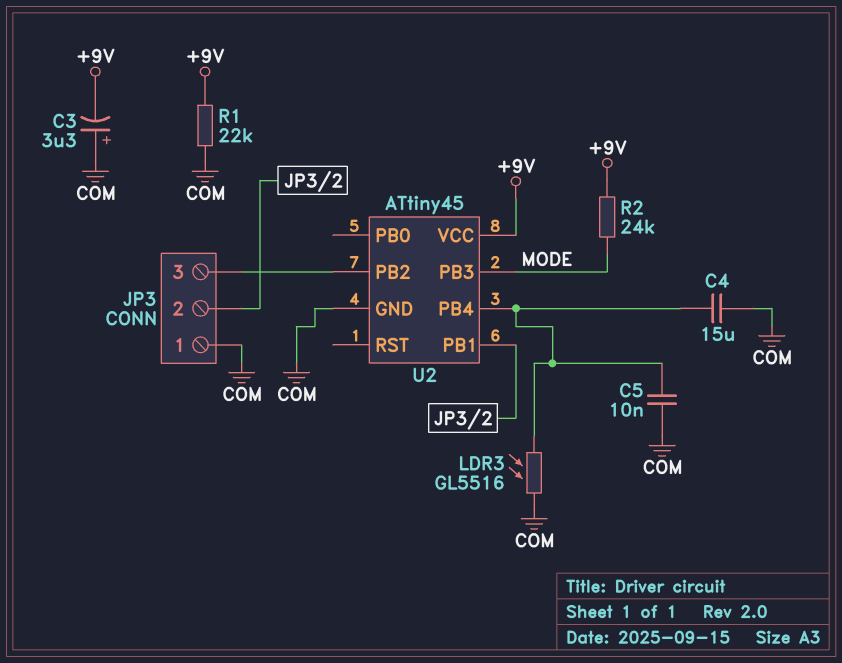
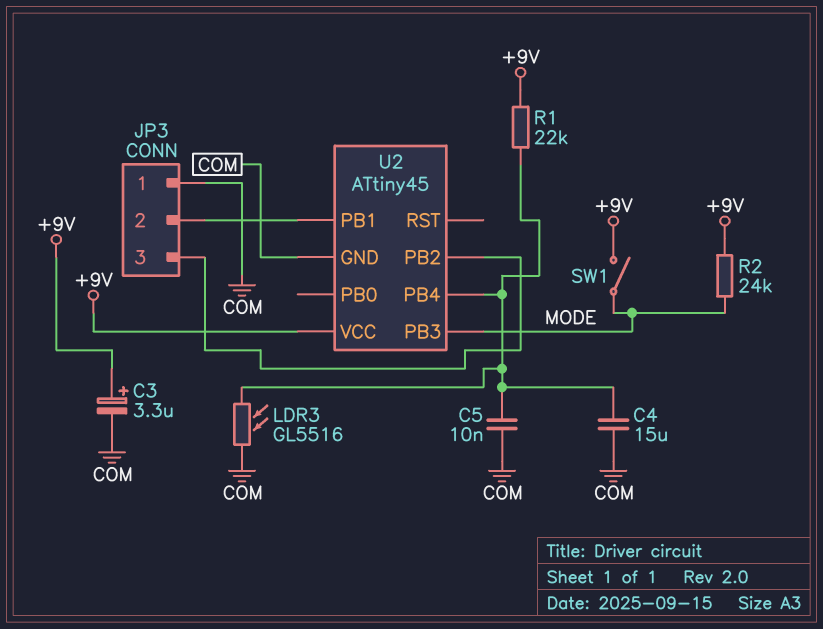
C3: 3.3uF (plus COM, minus +9V) -> 3.3uF (plus +9V, minus COM)
R1: 22k (+9V, COM) -> 22k (+9V, U2/PB4)
SW1: none -> switch (+9V, MODE)

